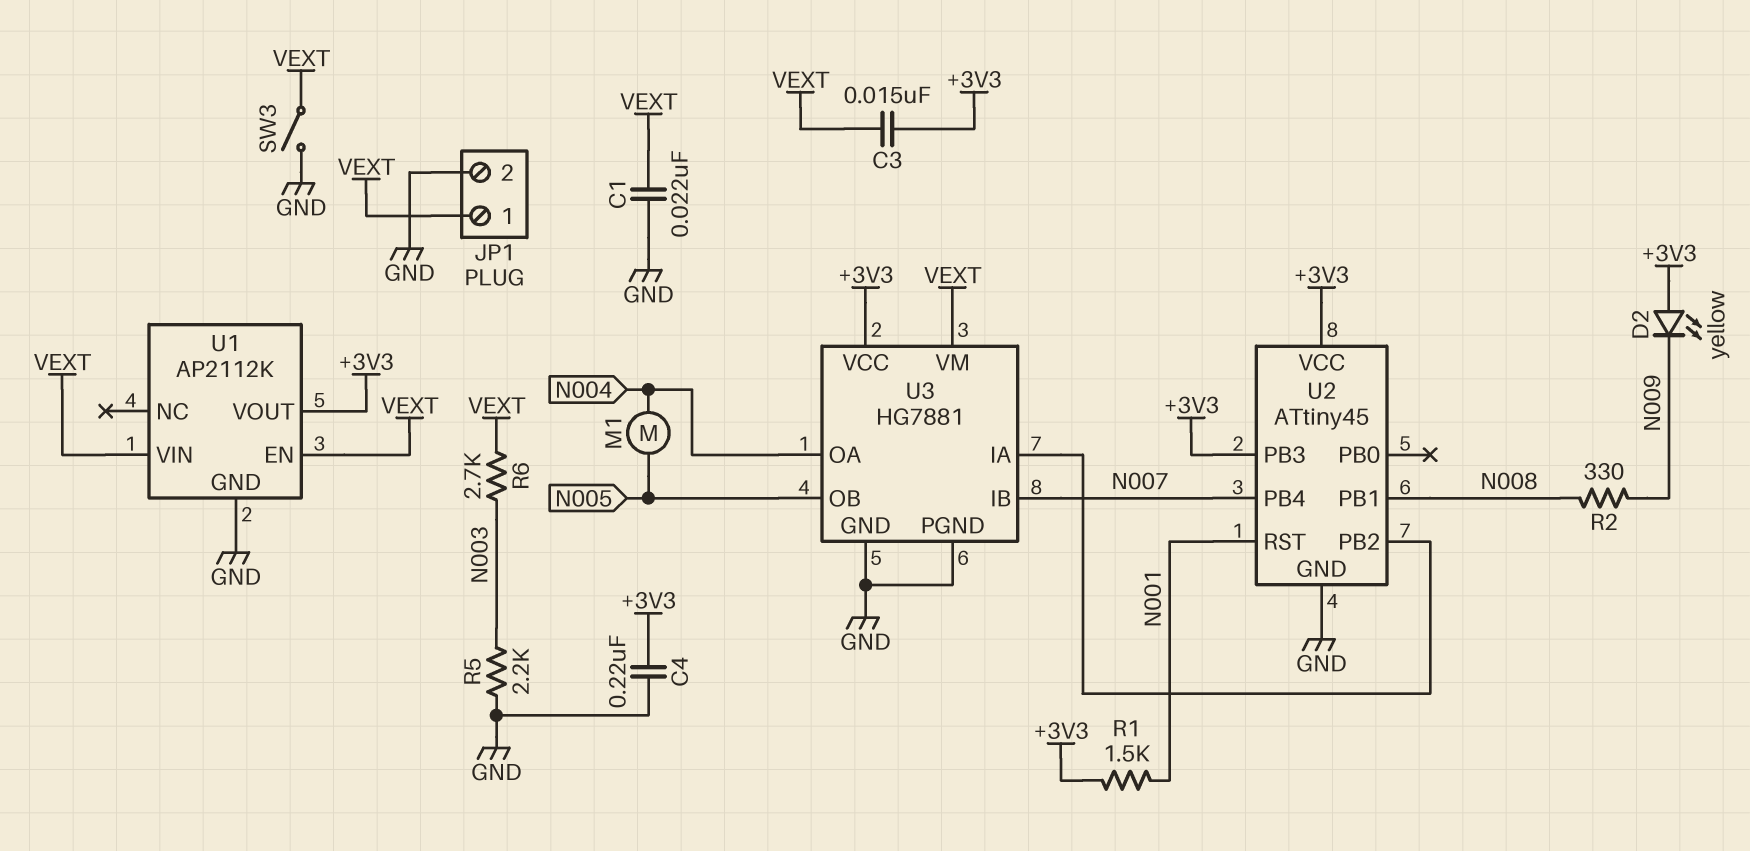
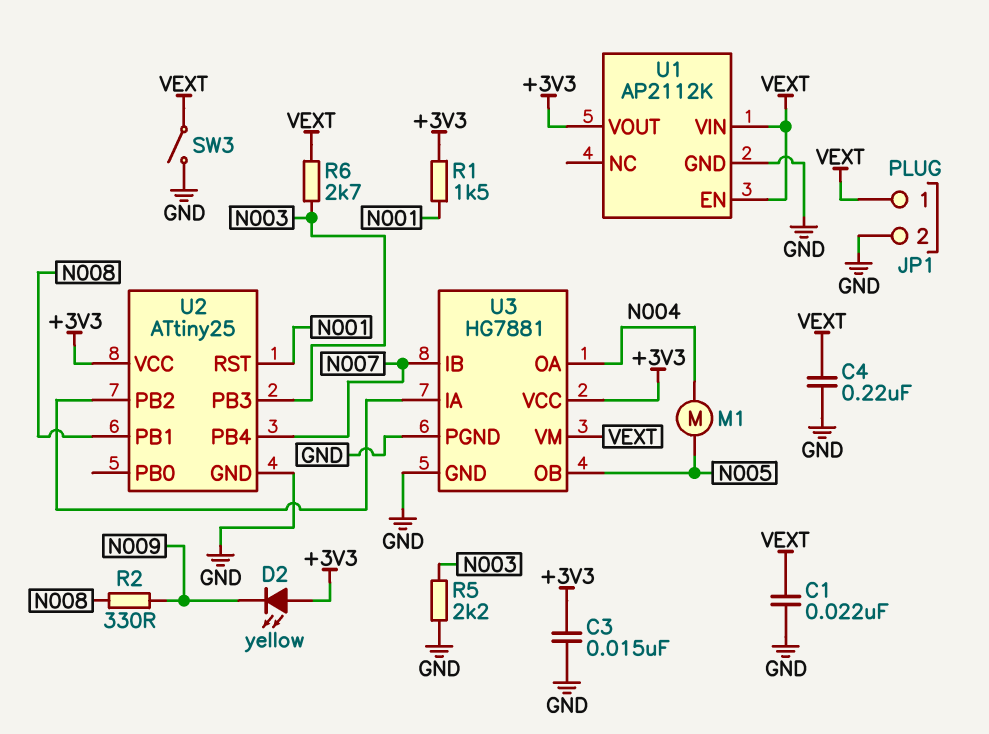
C3: 15nF (+3V3, VEXT) -> 15nF (+3V3, GND)
C4: 220nF (+3V3, GND) -> 220nF (GND, VEXT)
U2: ATtiny45 -> ATtiny25
U2 pin PB3: +3V3 -> N003

